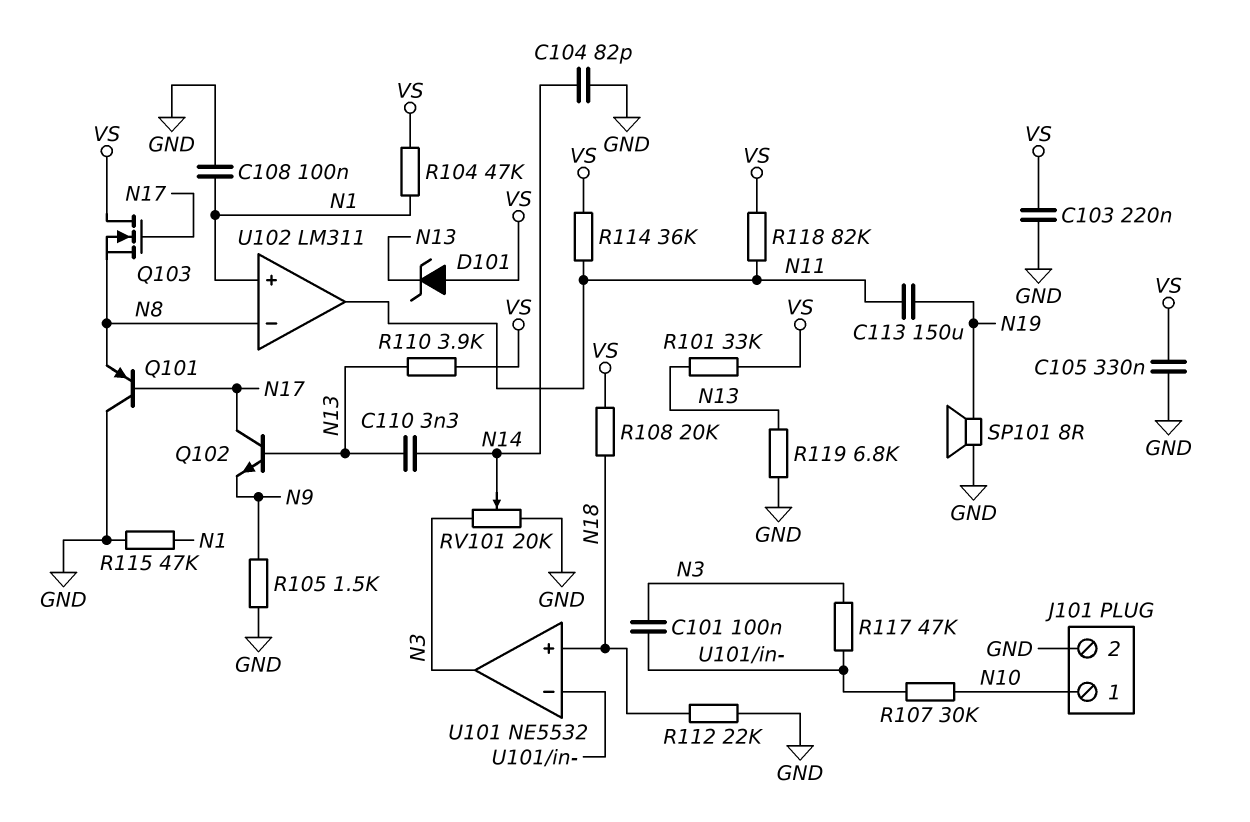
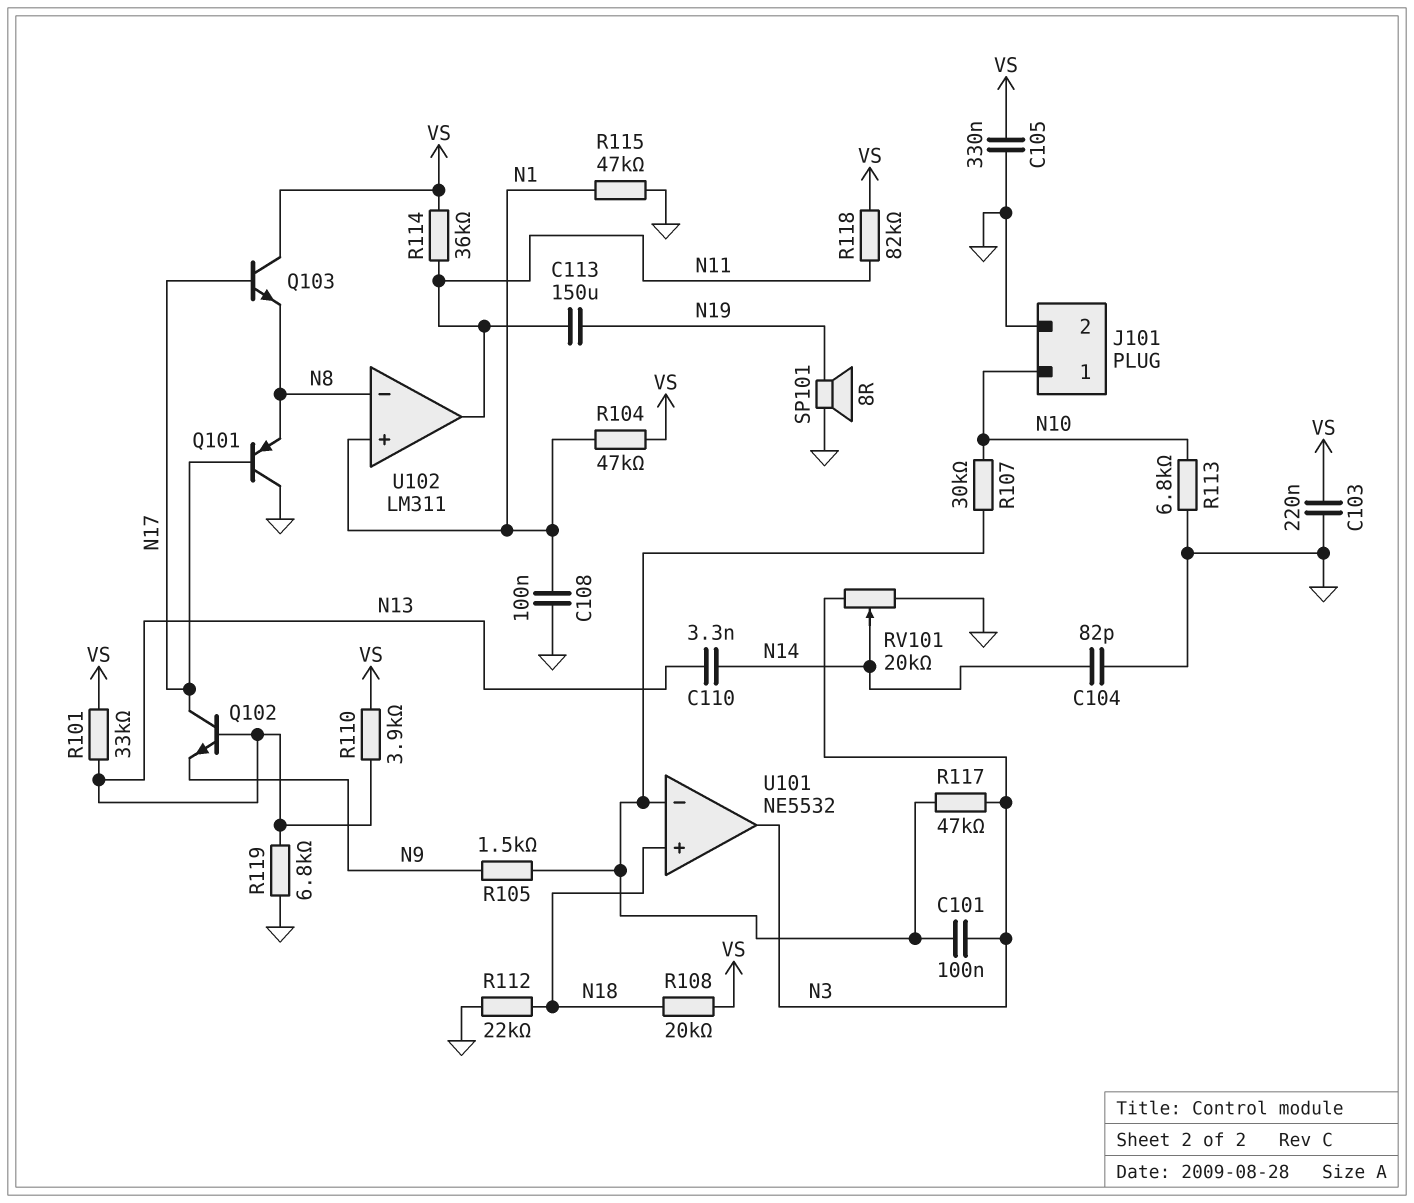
D101: zener (A VS, K N13) -> none
Q103: NMOS (G N17, D VS, S N8) -> NPN (B N17, C VS, E N8)
R105: 1.5k (GND, N9) -> 1.5k (N9, U101/in-)
R113: none -> 6.8k (GND, N10)

